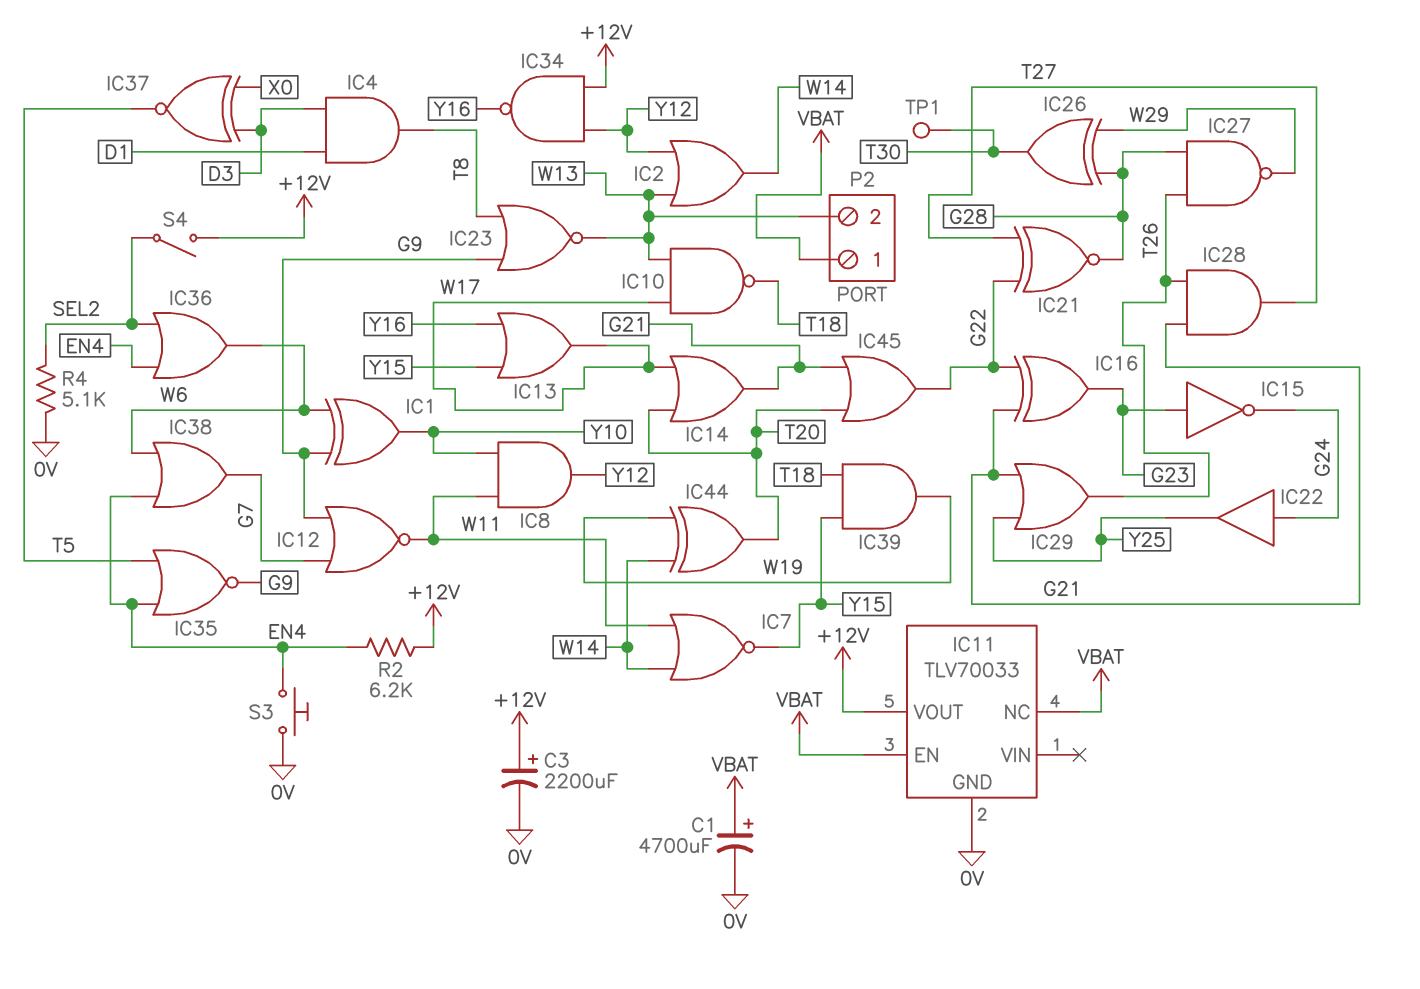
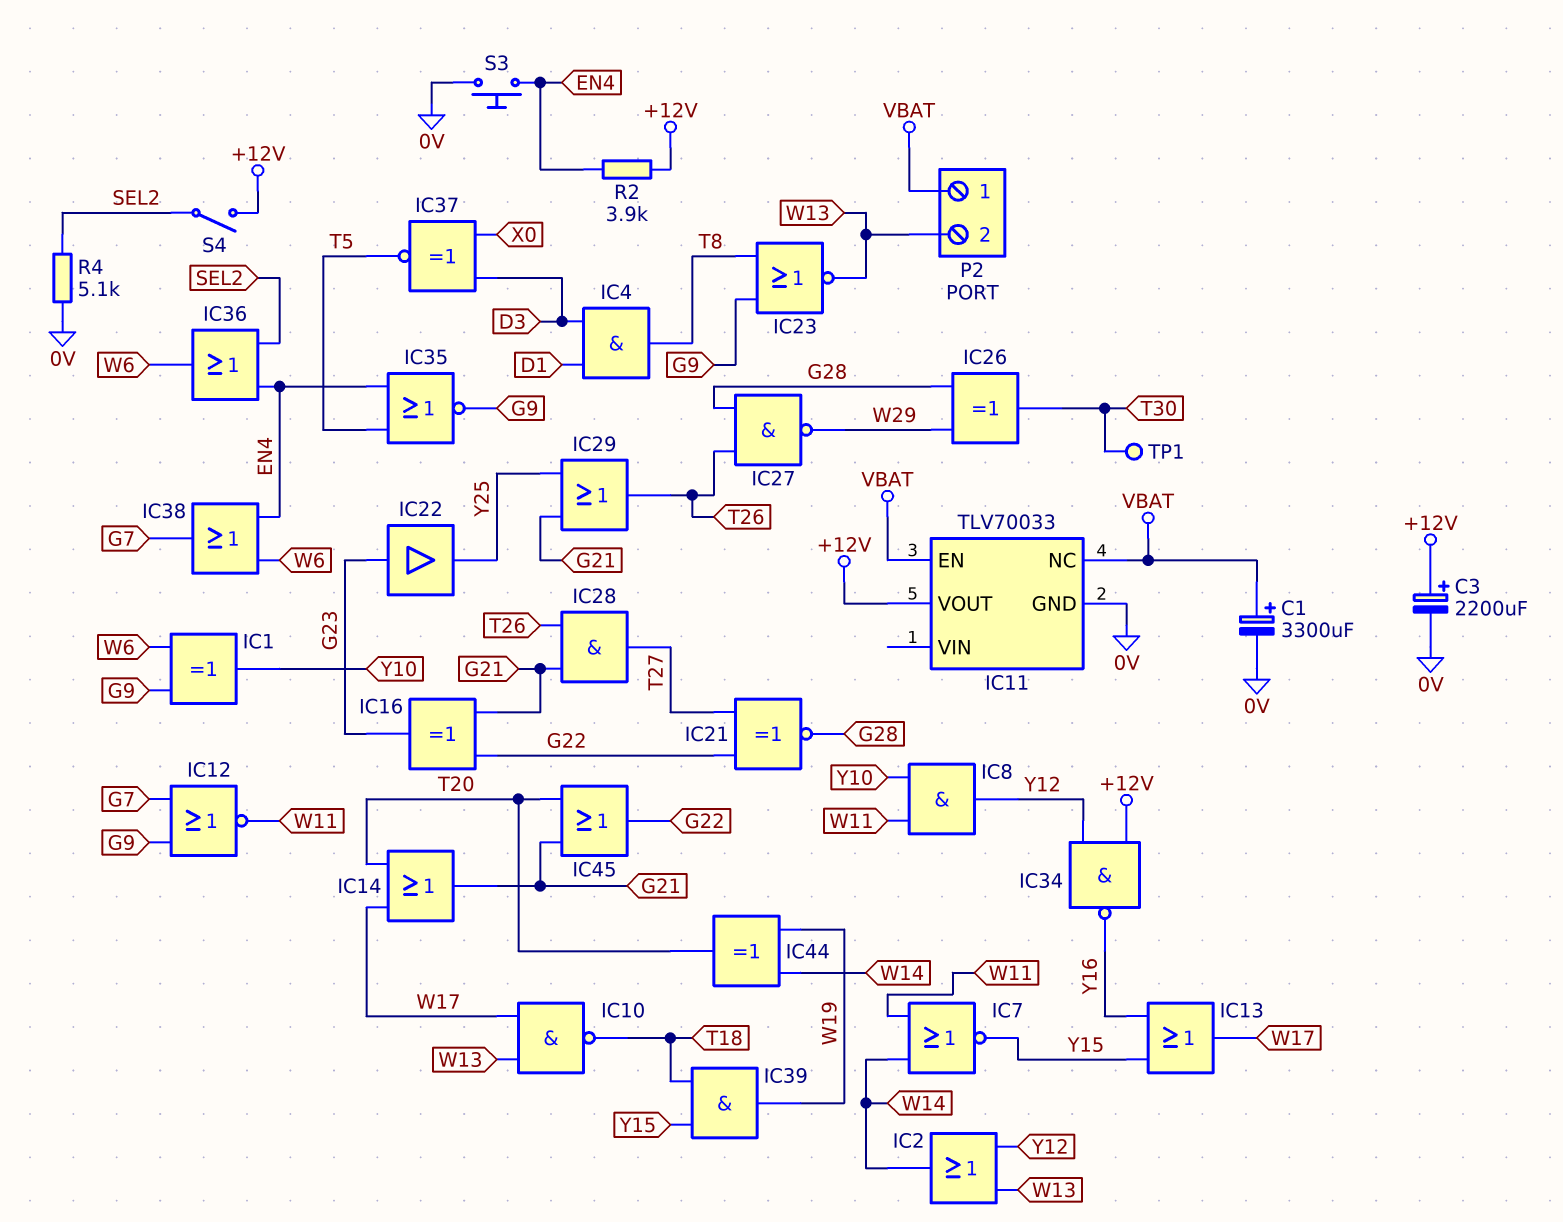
C1: 4700uF (plus VBAT, minus 0V) -> 3300uF (plus VBAT, minus 0V)
IC15: NOT (in G23, out G24) -> none
IC22: buffer (in G24, out Y25) -> buffer (in G23, out Y25)
R2: 6.2k (+12V, EN4) -> 3.9k (+12V, EN4)

